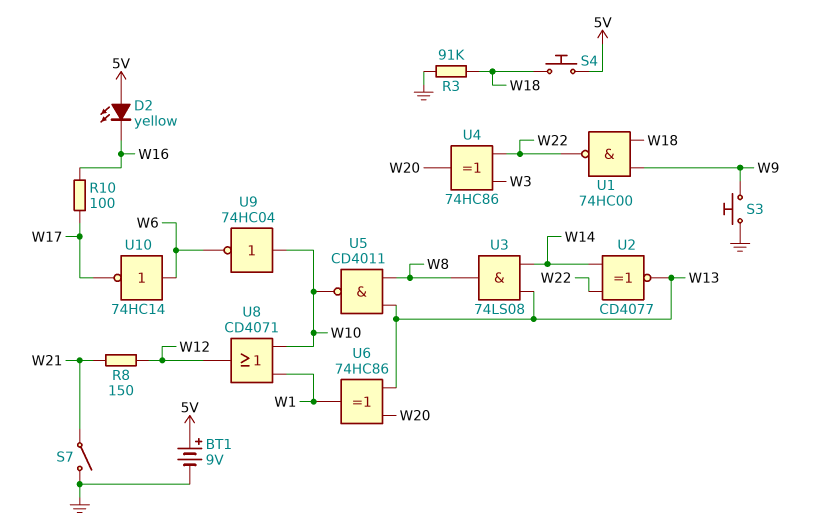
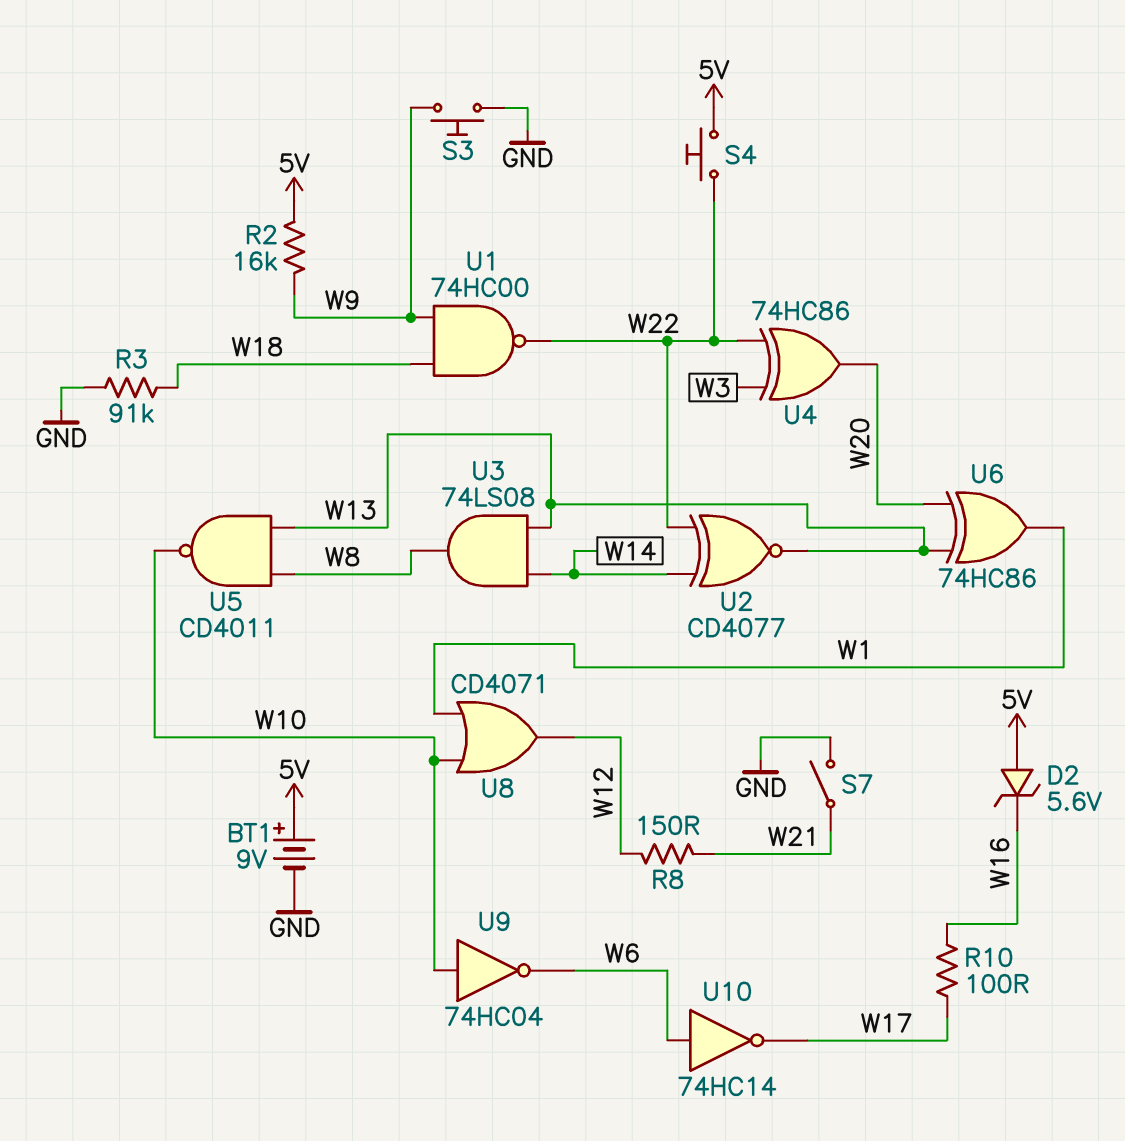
D2: LED yellow (A 5V, K W16) -> zener 5.6V (A 5V, K W16)
R2: none -> 16k (5V, W9)
S4: button (5V, W18) -> button (5V, W22)

